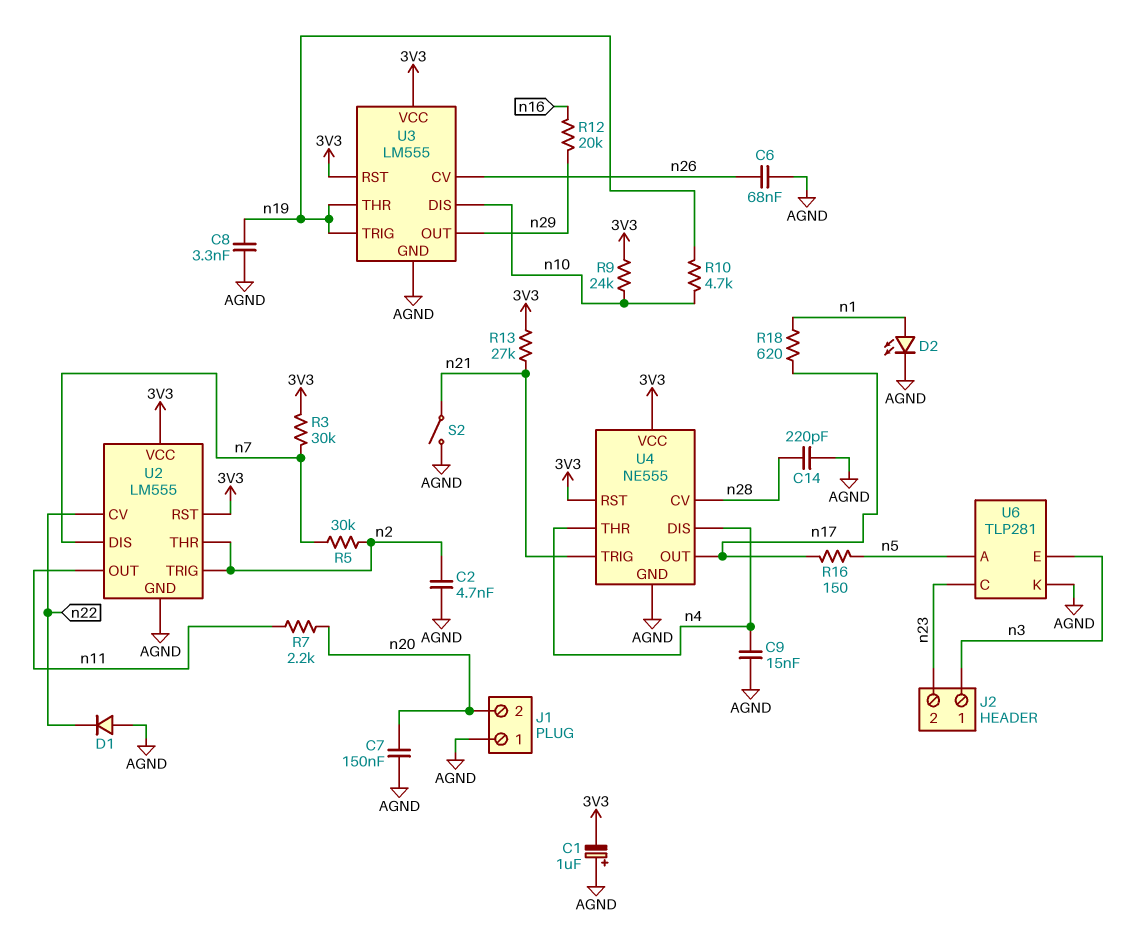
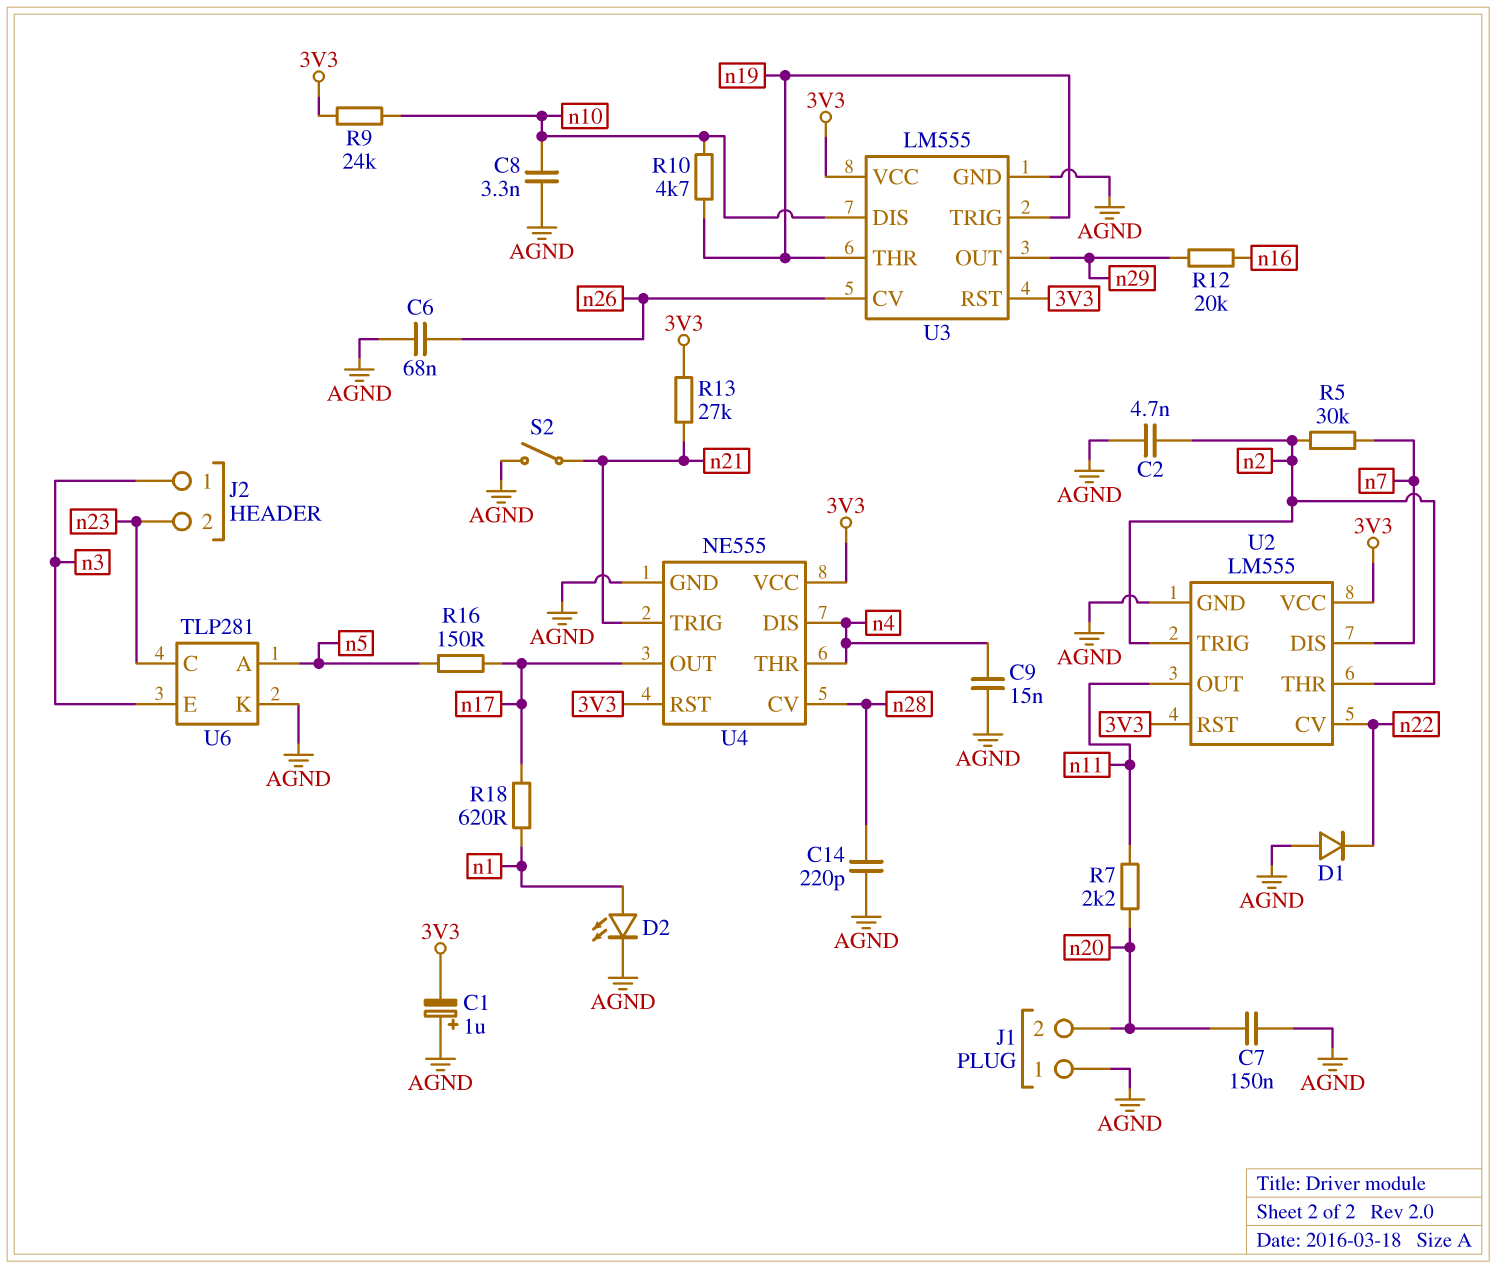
C8: 3.3nF (AGND, n19) -> 3.3nF (AGND, n10)
R3: 30k (3V3, n7) -> none

